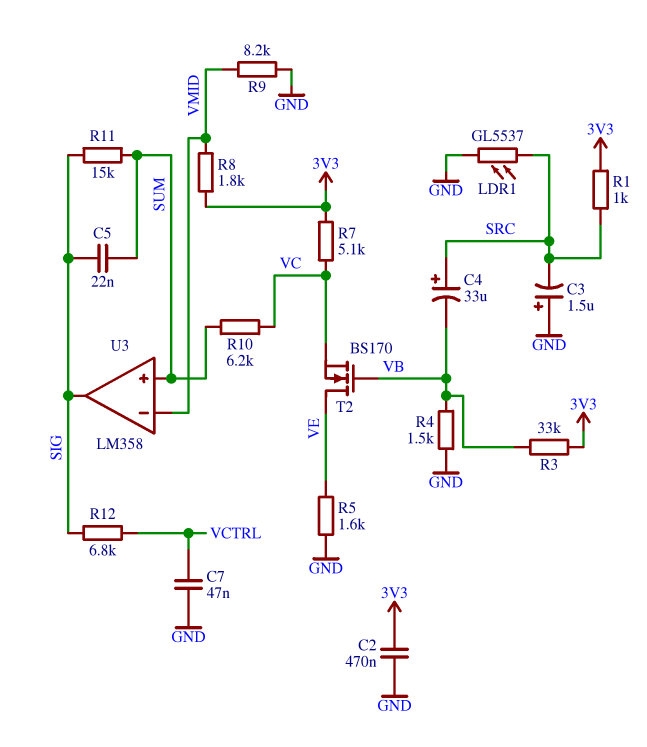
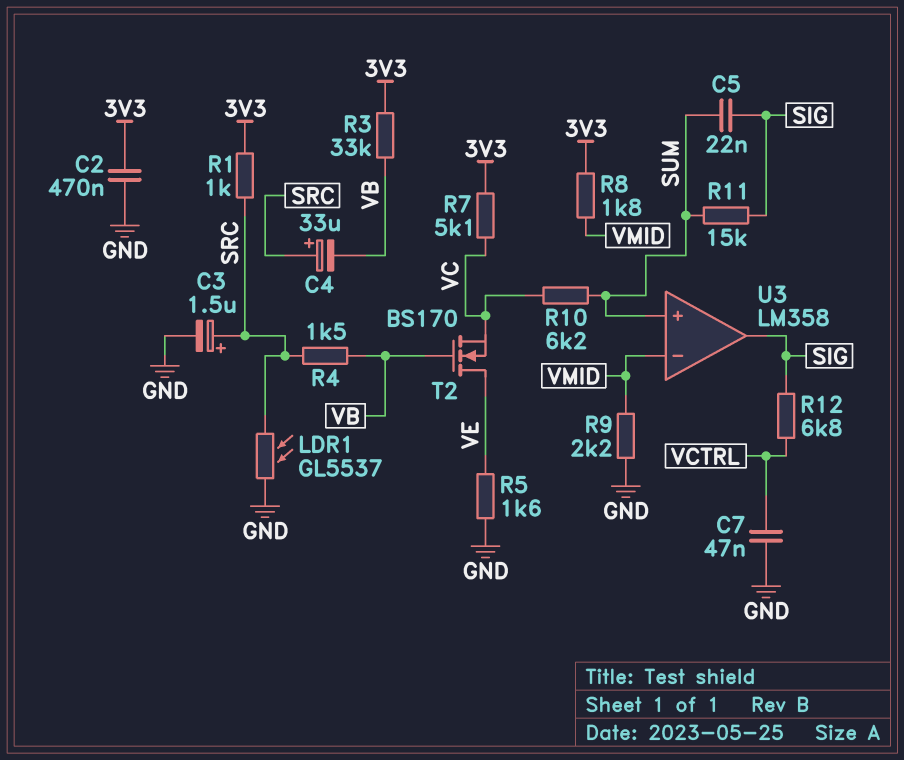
C3: 1.5uF (plus GND, minus SRC) -> 1.5uF (plus SRC, minus GND)
R4: 1.5k (GND, VB) -> 1.5k (SRC, VB)
R9: 8.2k (GND, VMID) -> 2.2k (GND, VMID)

